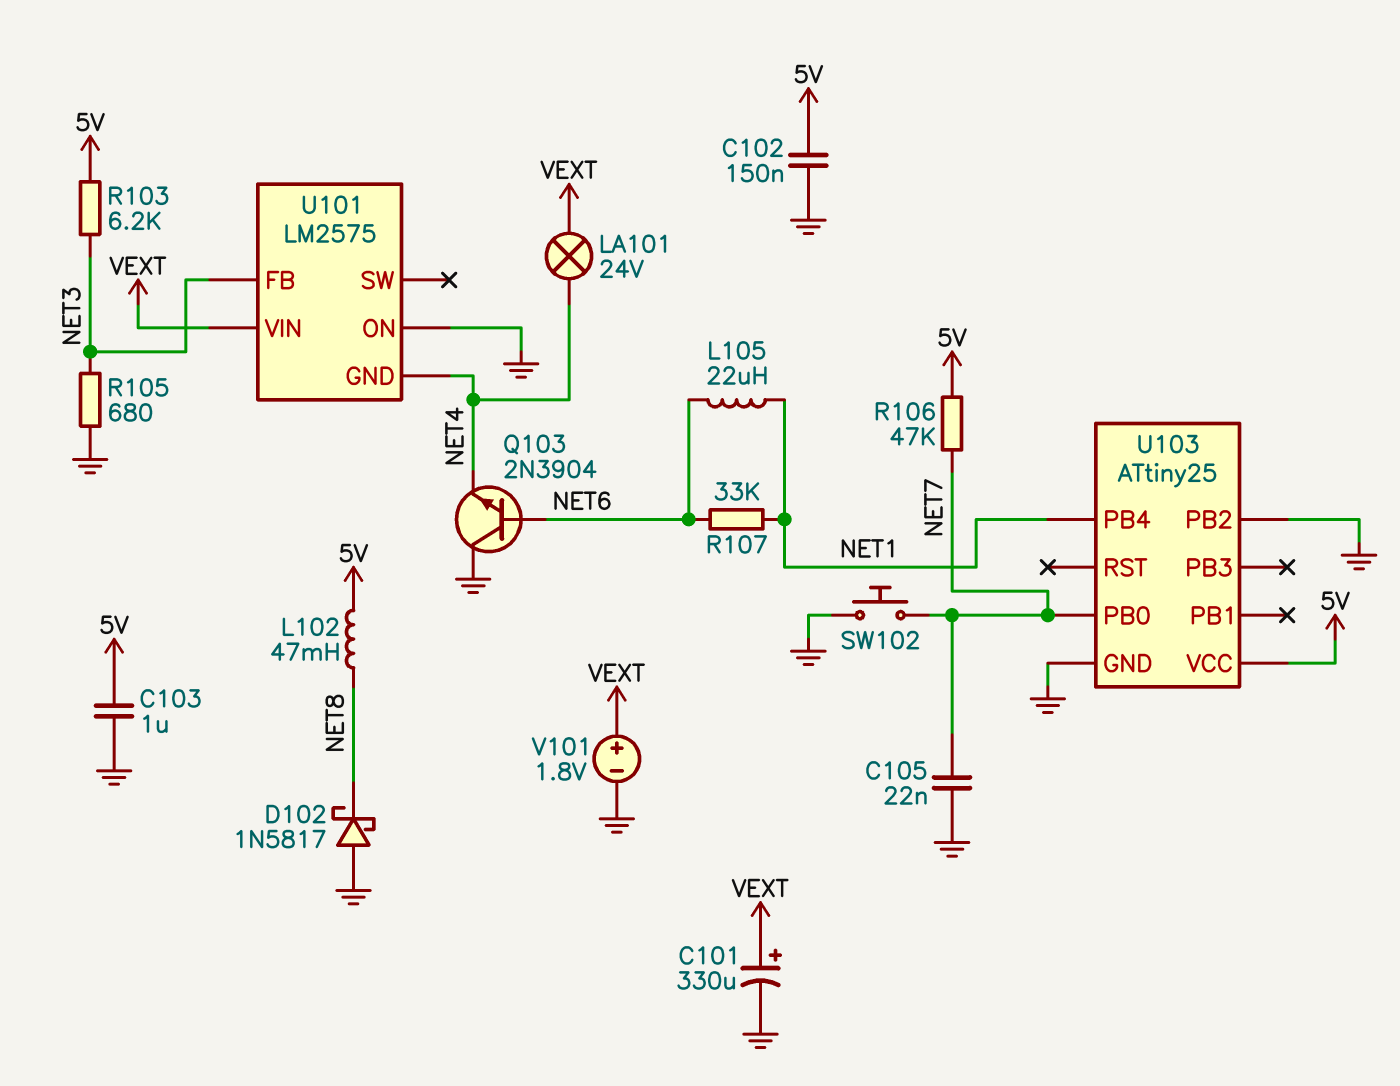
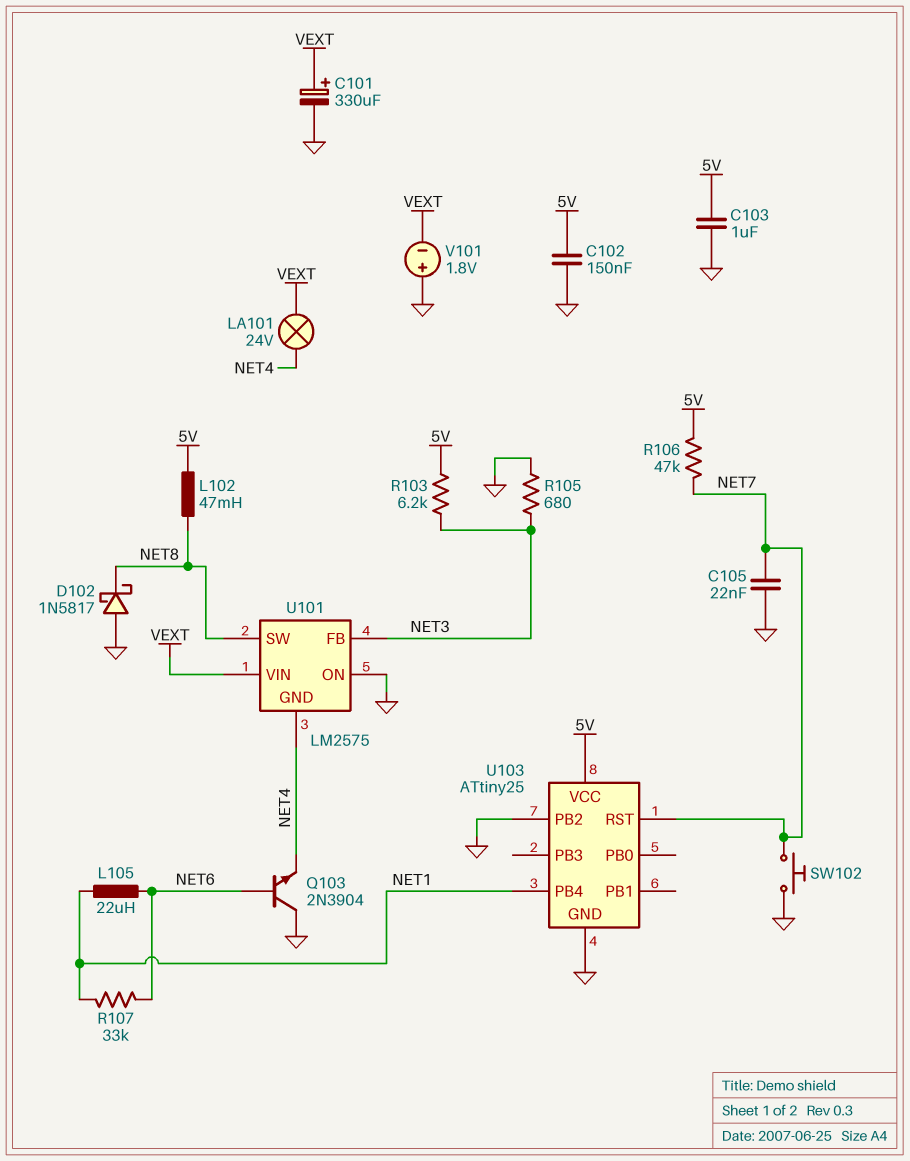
U101 pin SW: none -> NET8
U103 pin PB0: NET7 -> none
U103 pin RST: none -> NET7
V101: 1.8V (plus VEXT, minus GND) -> 1.8V (plus GND, minus VEXT)

